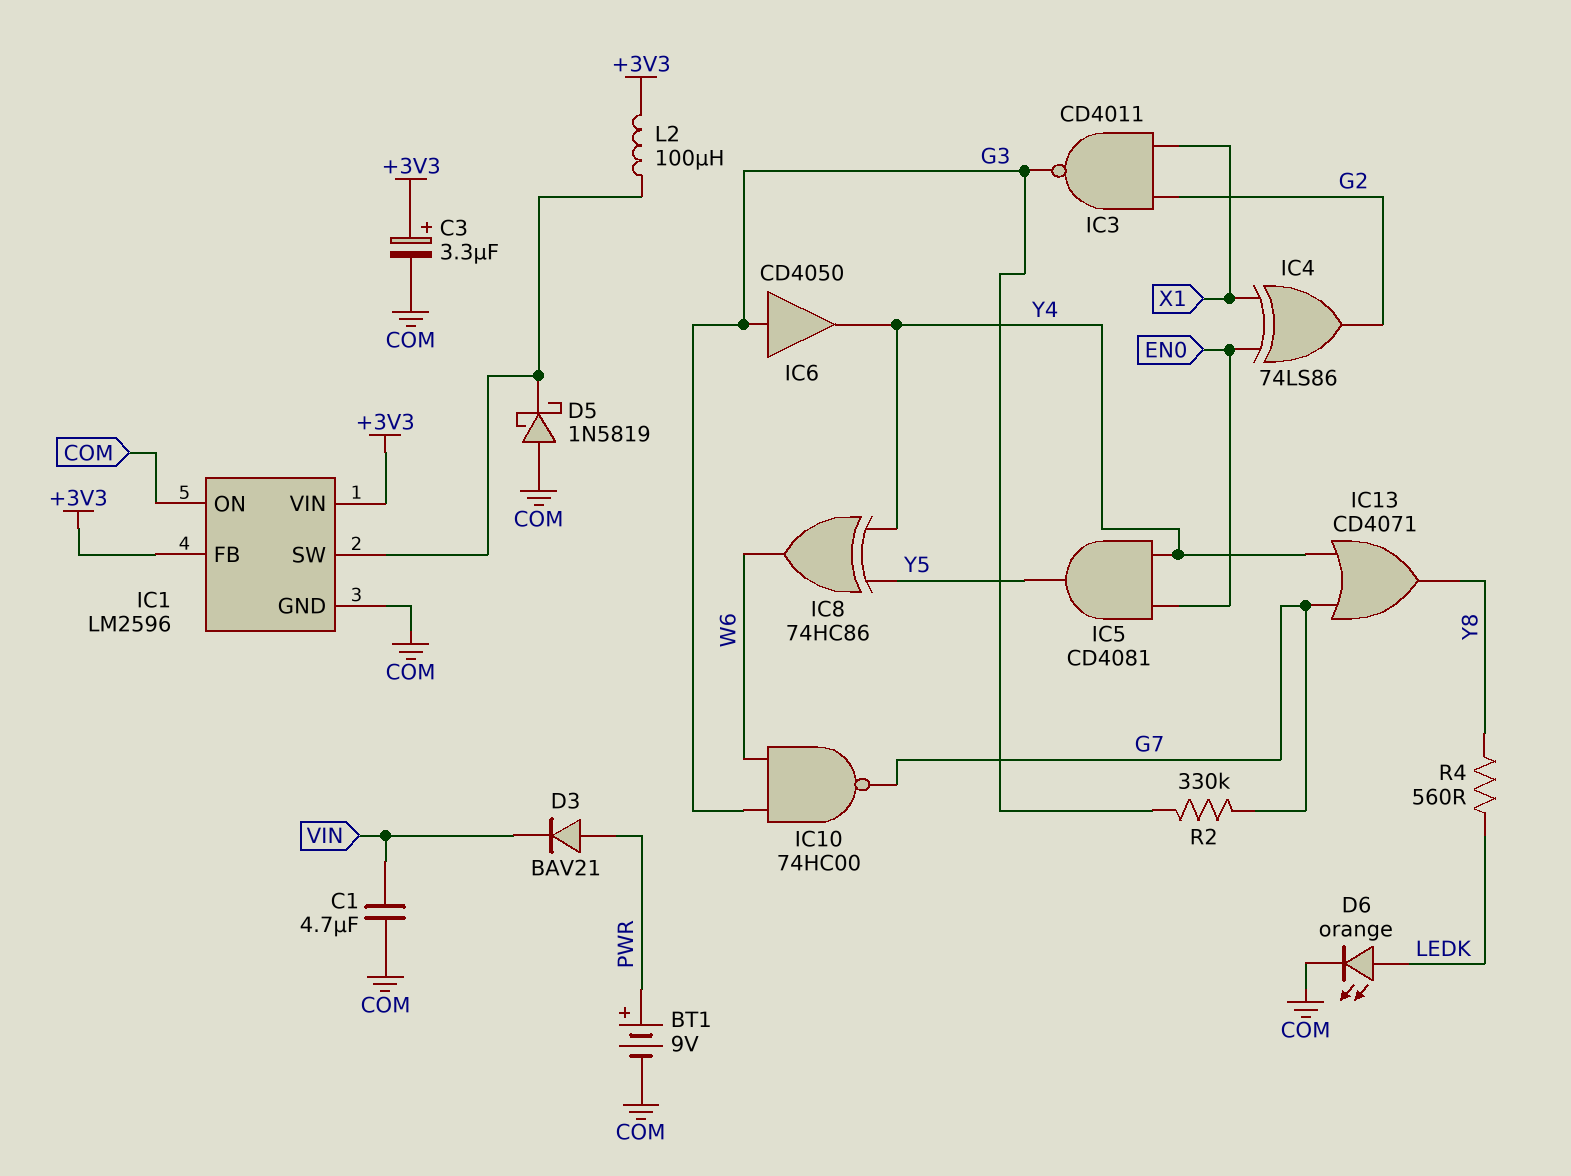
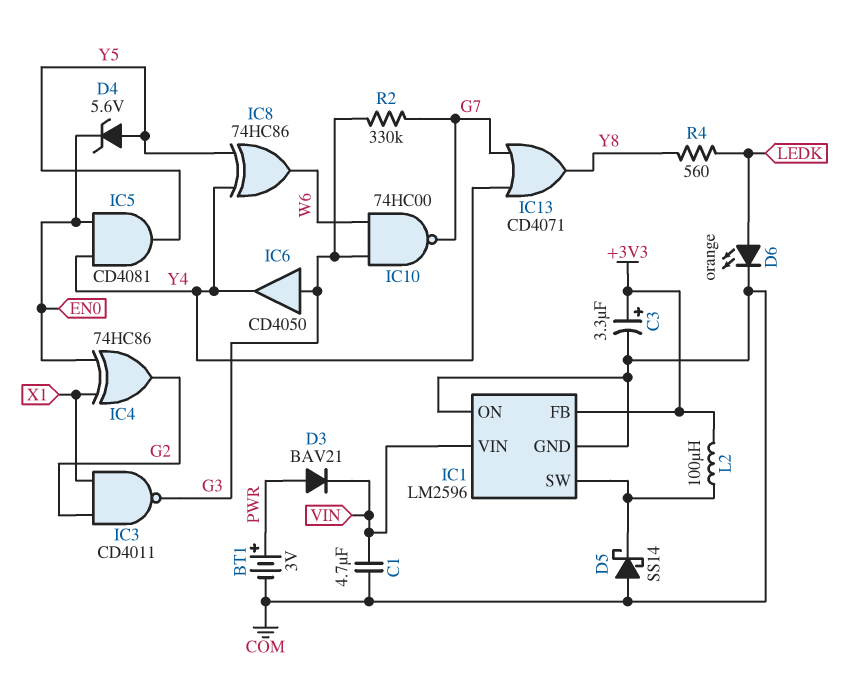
BT1: 9V (plus PWR, minus COM) -> 3V (plus PWR, minus COM)
D4: none -> zener 5.6V (A Y5, K EN0)
D5: schottky 1N5819 (A COM, K IC1/SW) -> schottky SS14 (A COM, K IC1/SW)
IC1 pin VIN: +3V3 -> VIN
IC4: XOR 74LS86 (in EN0, in X1, out G2) -> XOR 74HC86 (in EN0, in X1, out G2)

